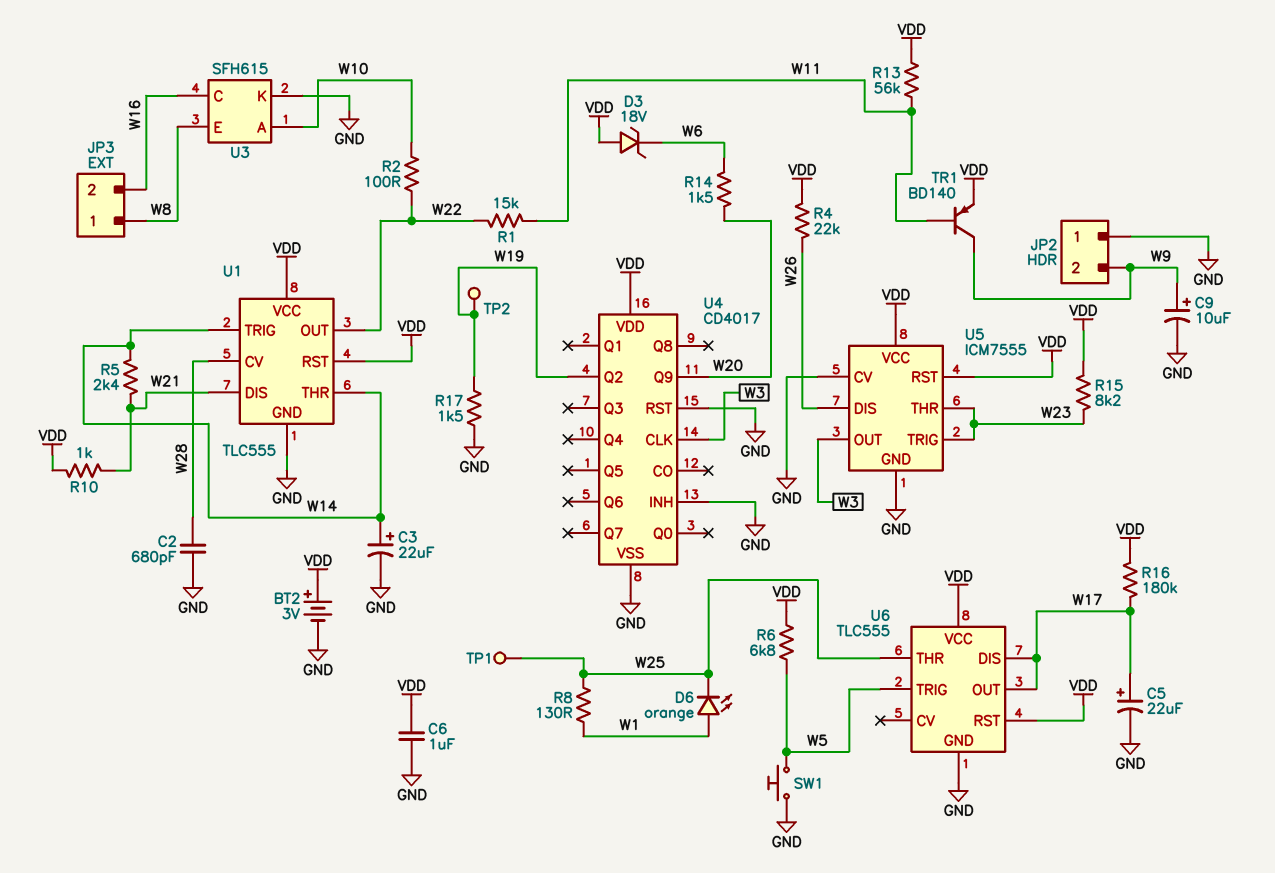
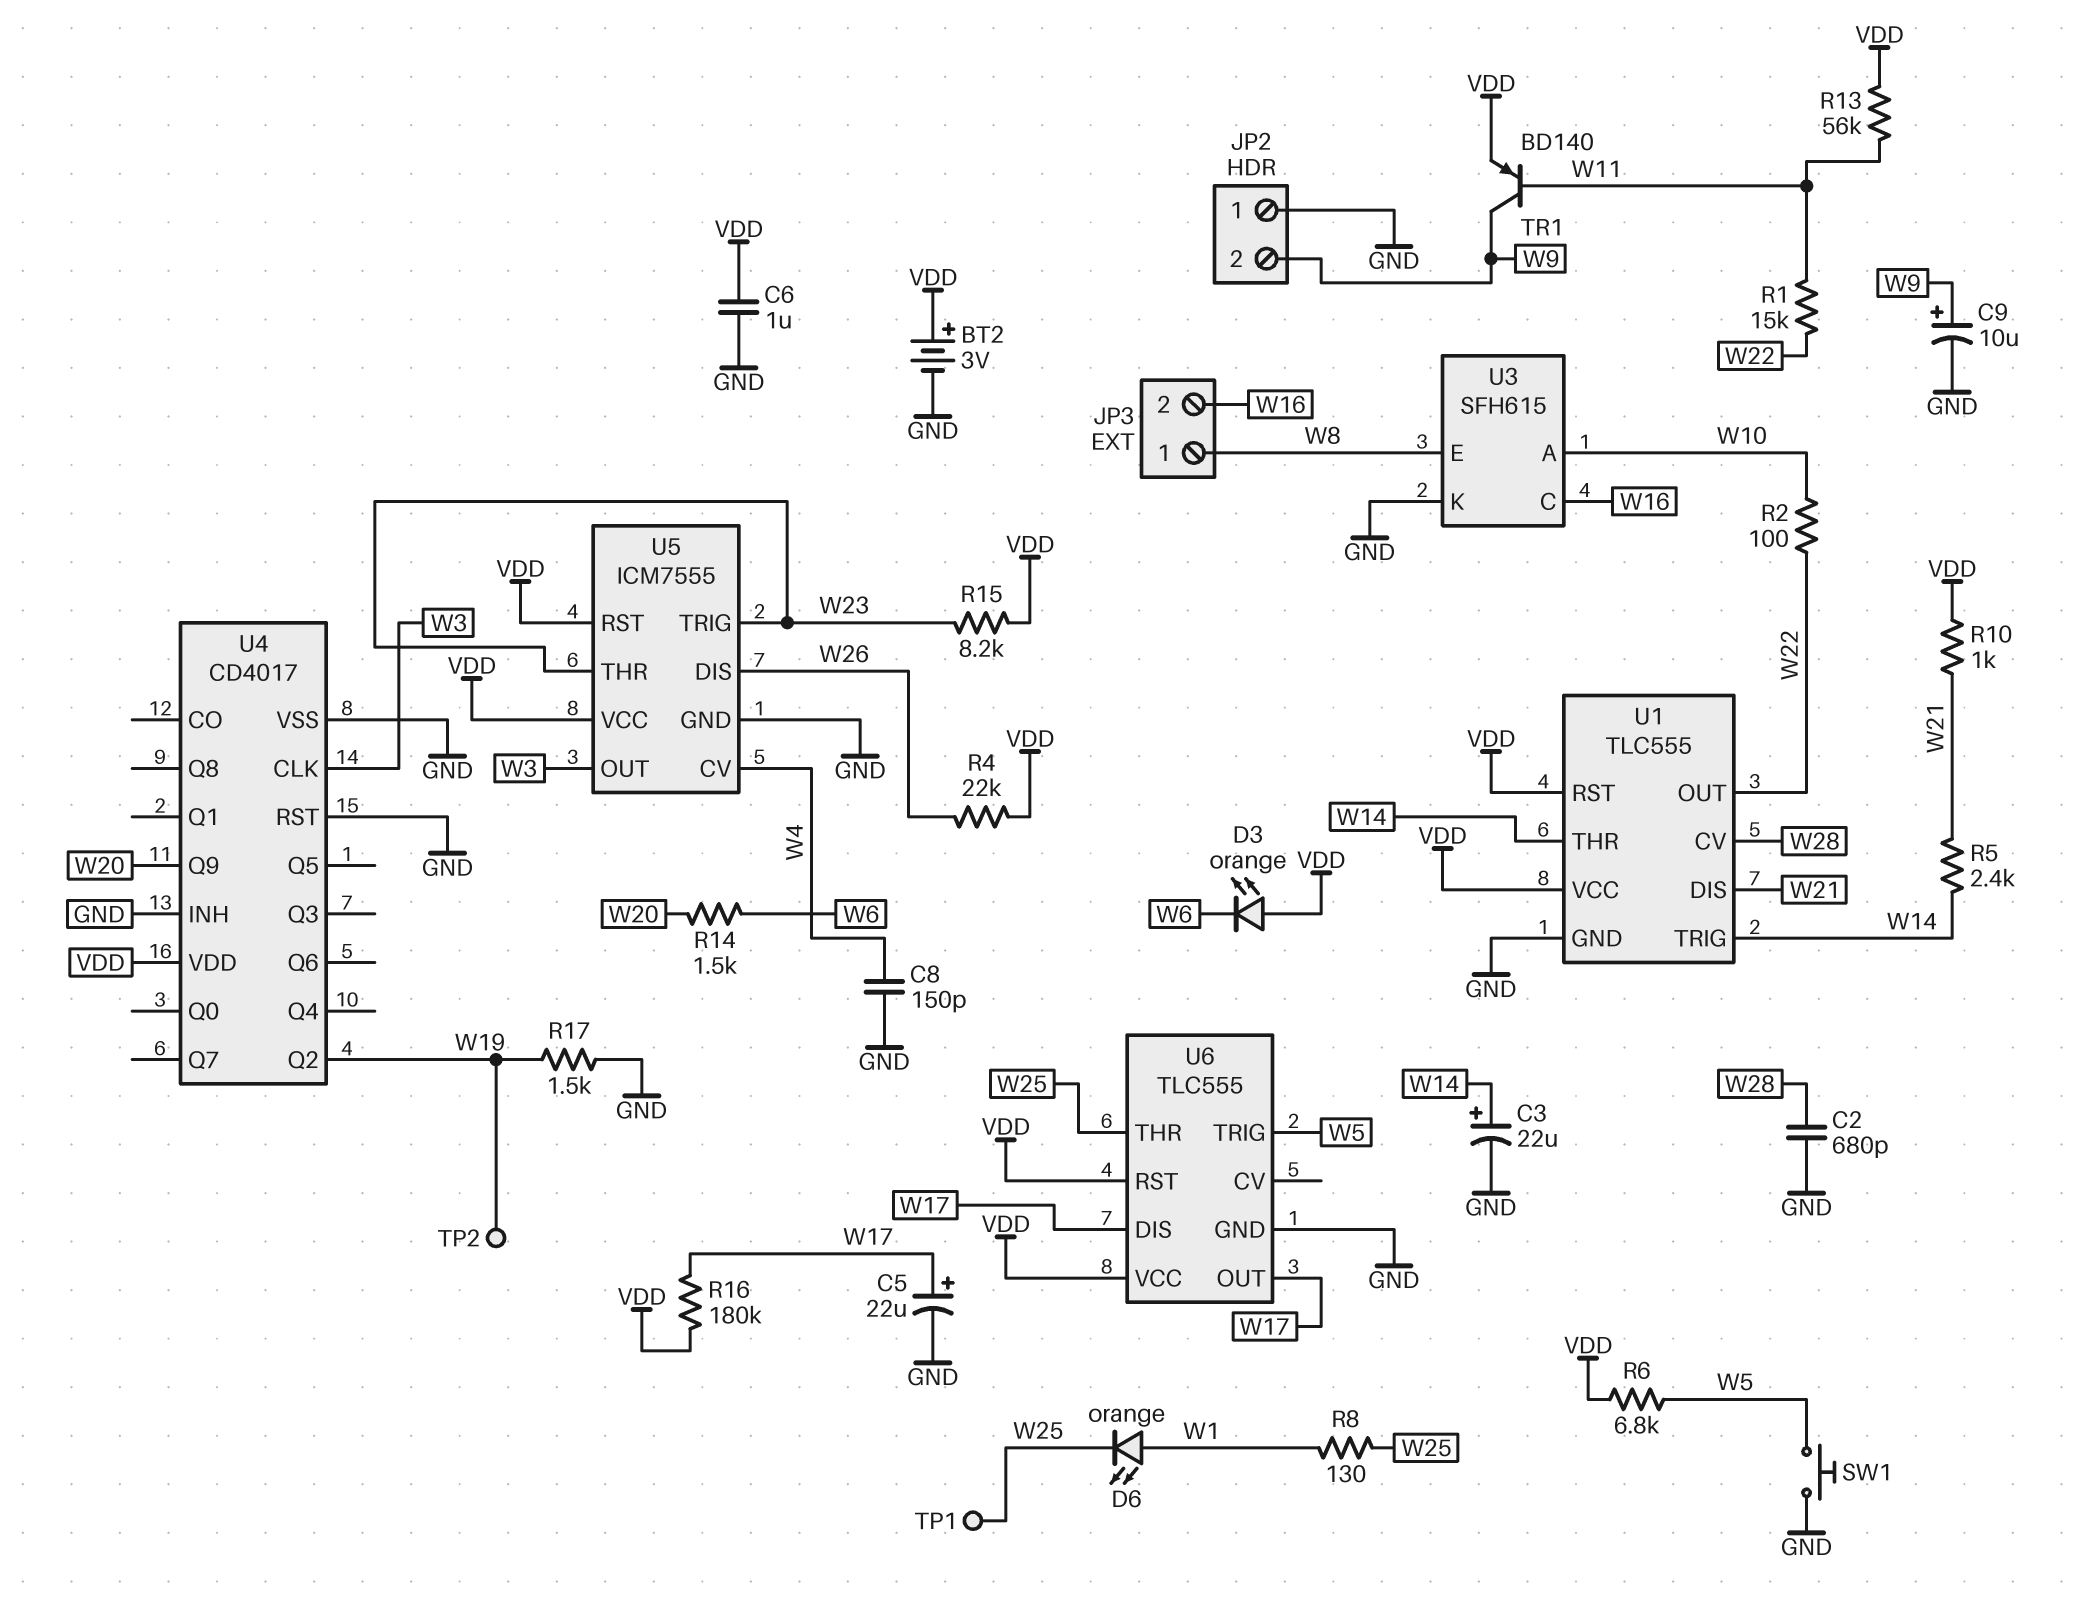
C8: none -> 150pF (GND, W4)
D3: zener 18V (A VDD, K W6) -> LED orange (A VDD, K W6)
U5 pin CV: GND -> W4

